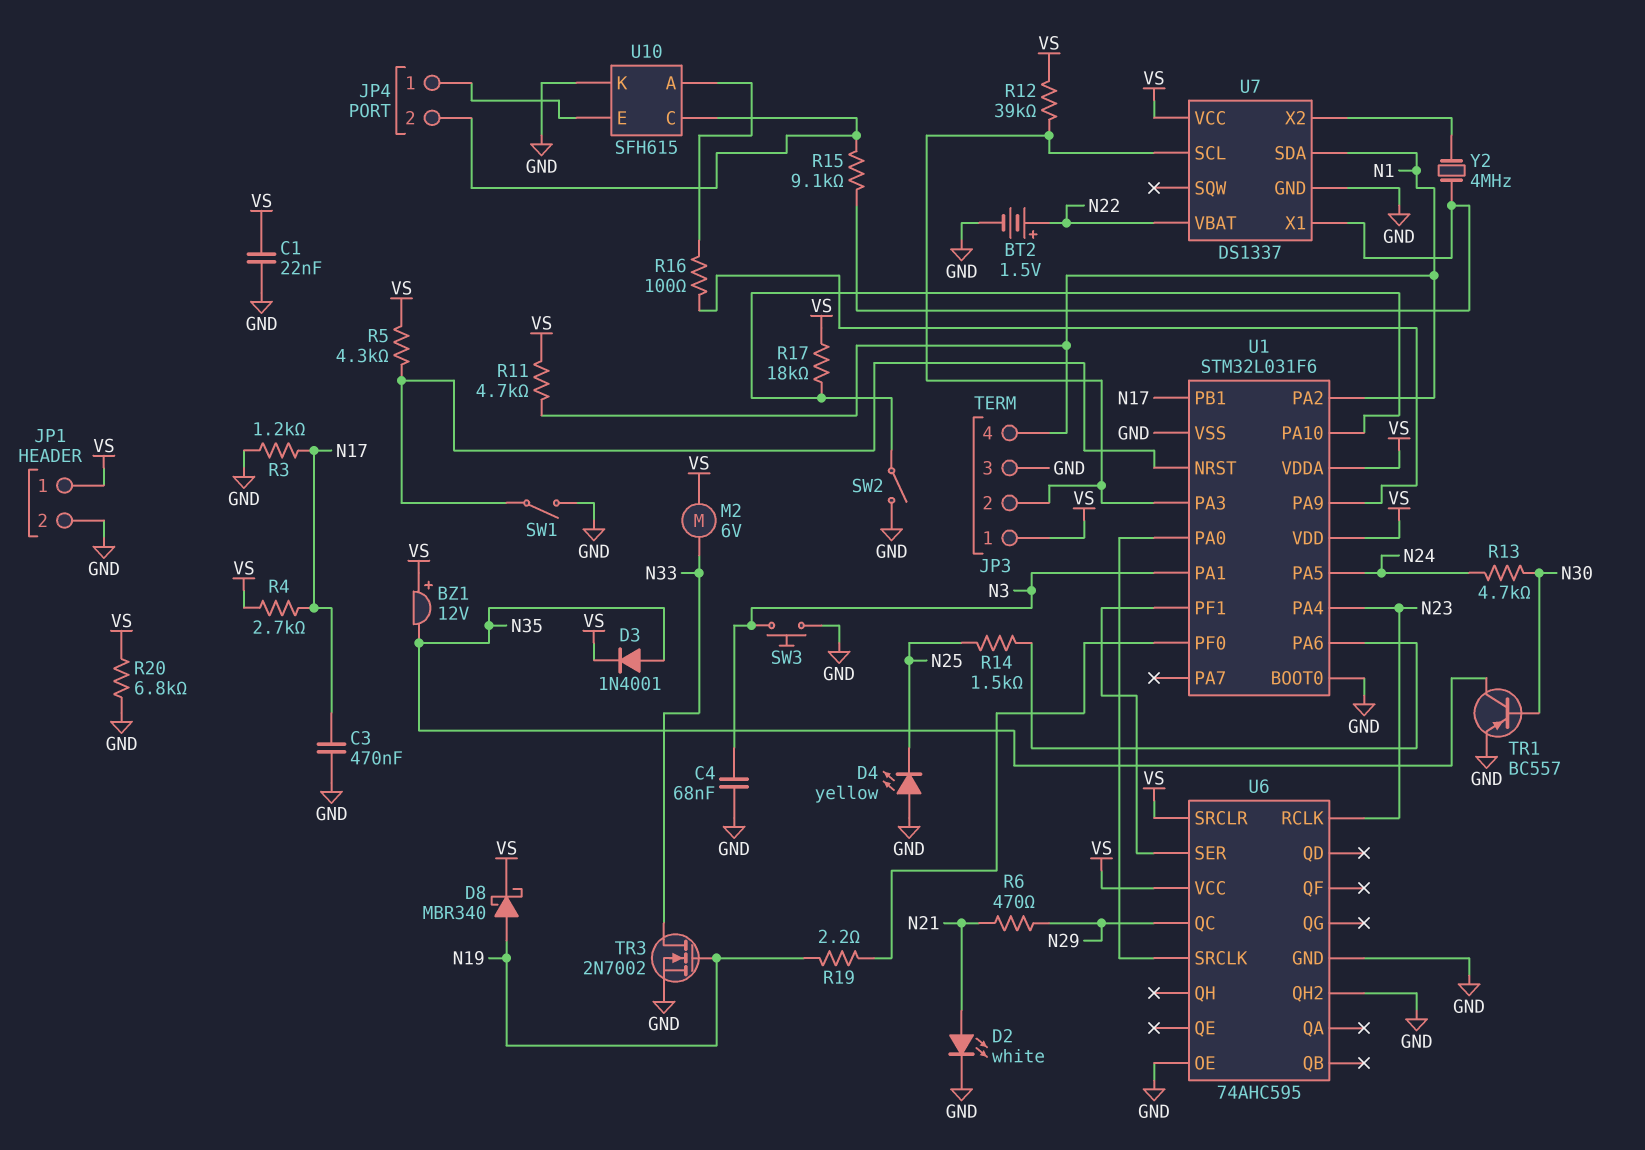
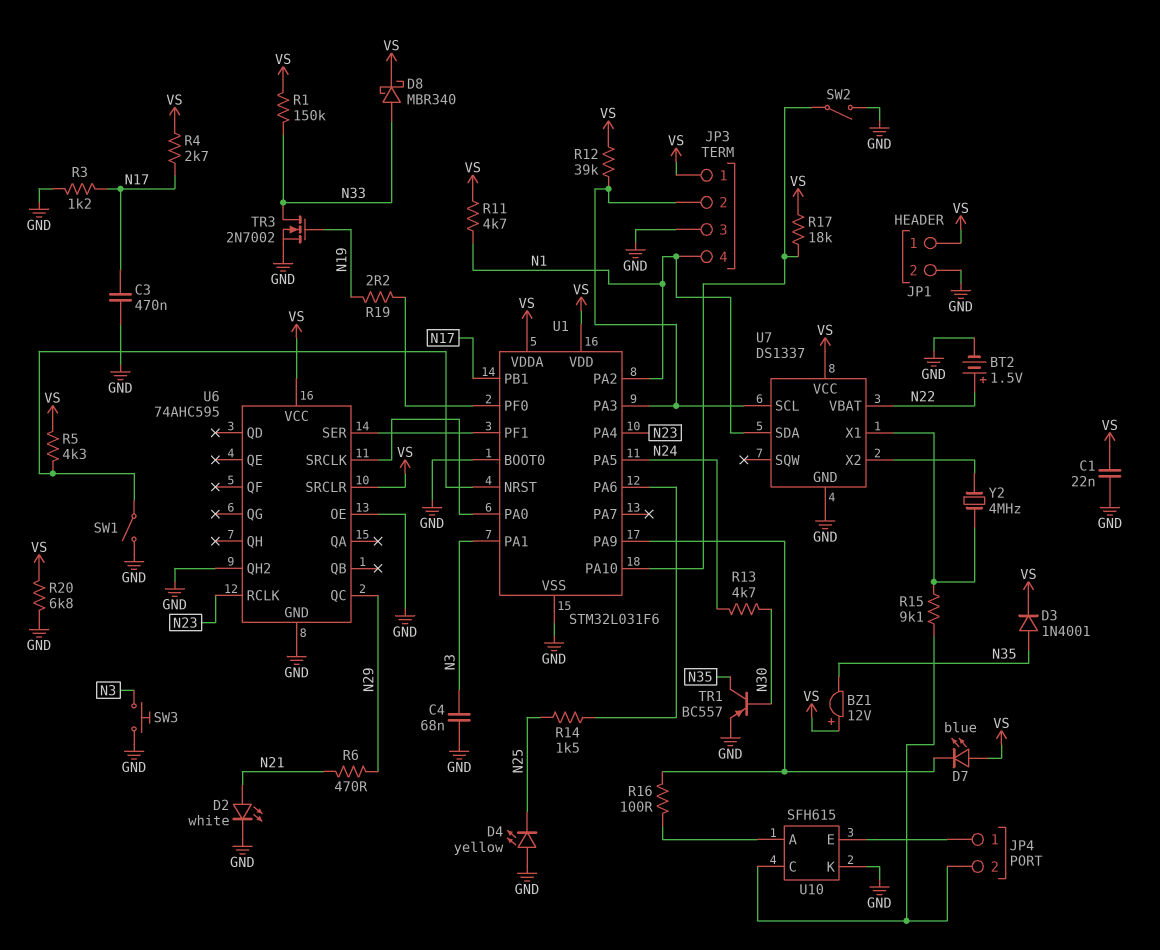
D7: none -> LED blue (A VS, K U1/PA9)
D8: schottky MBR340 (A N19, K VS) -> schottky MBR340 (A N33, K VS)
M2: motor 6V (N33, VS) -> none
R1: none -> 150k (N33, VS)

